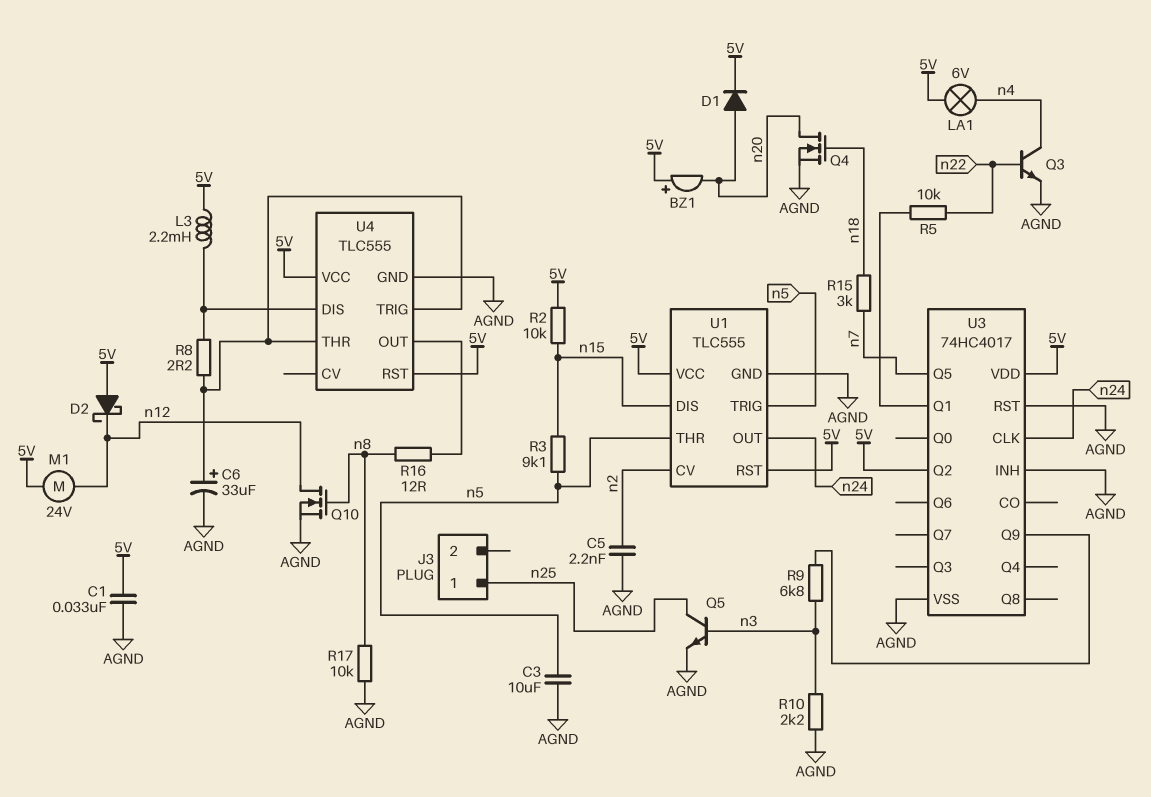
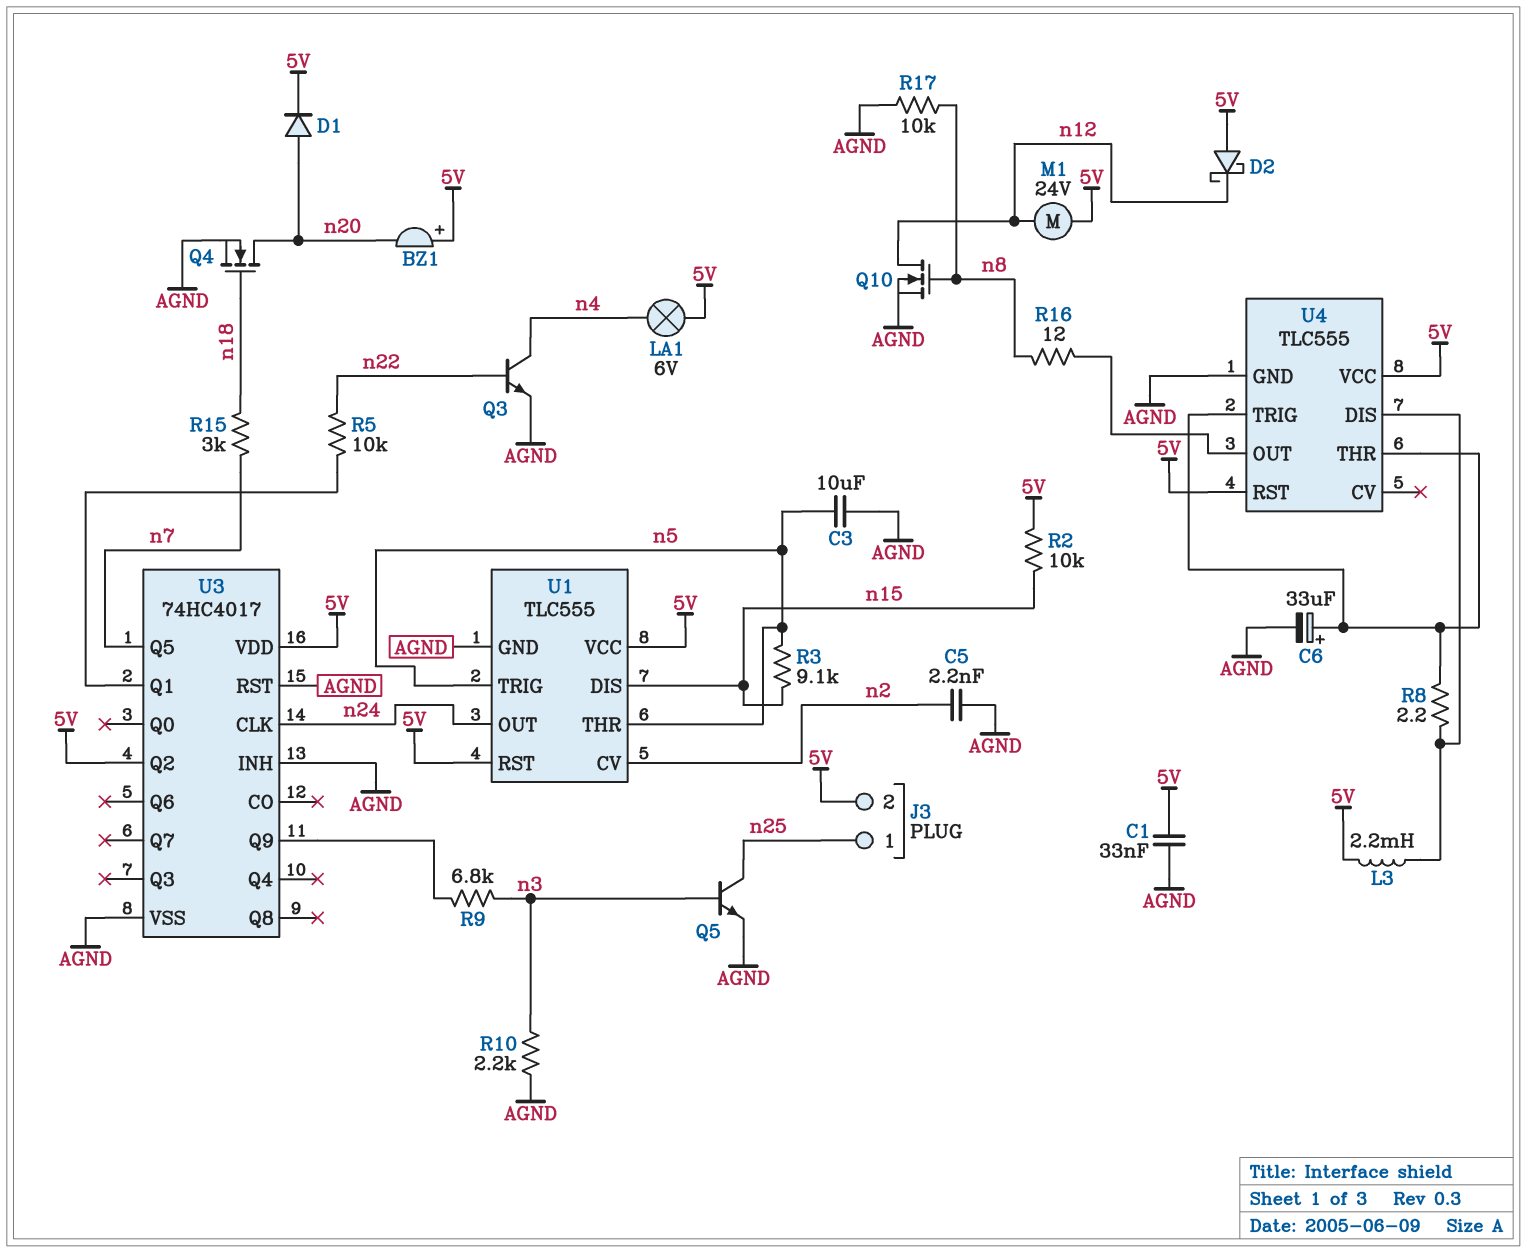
J3 pin 2: none -> 5V

